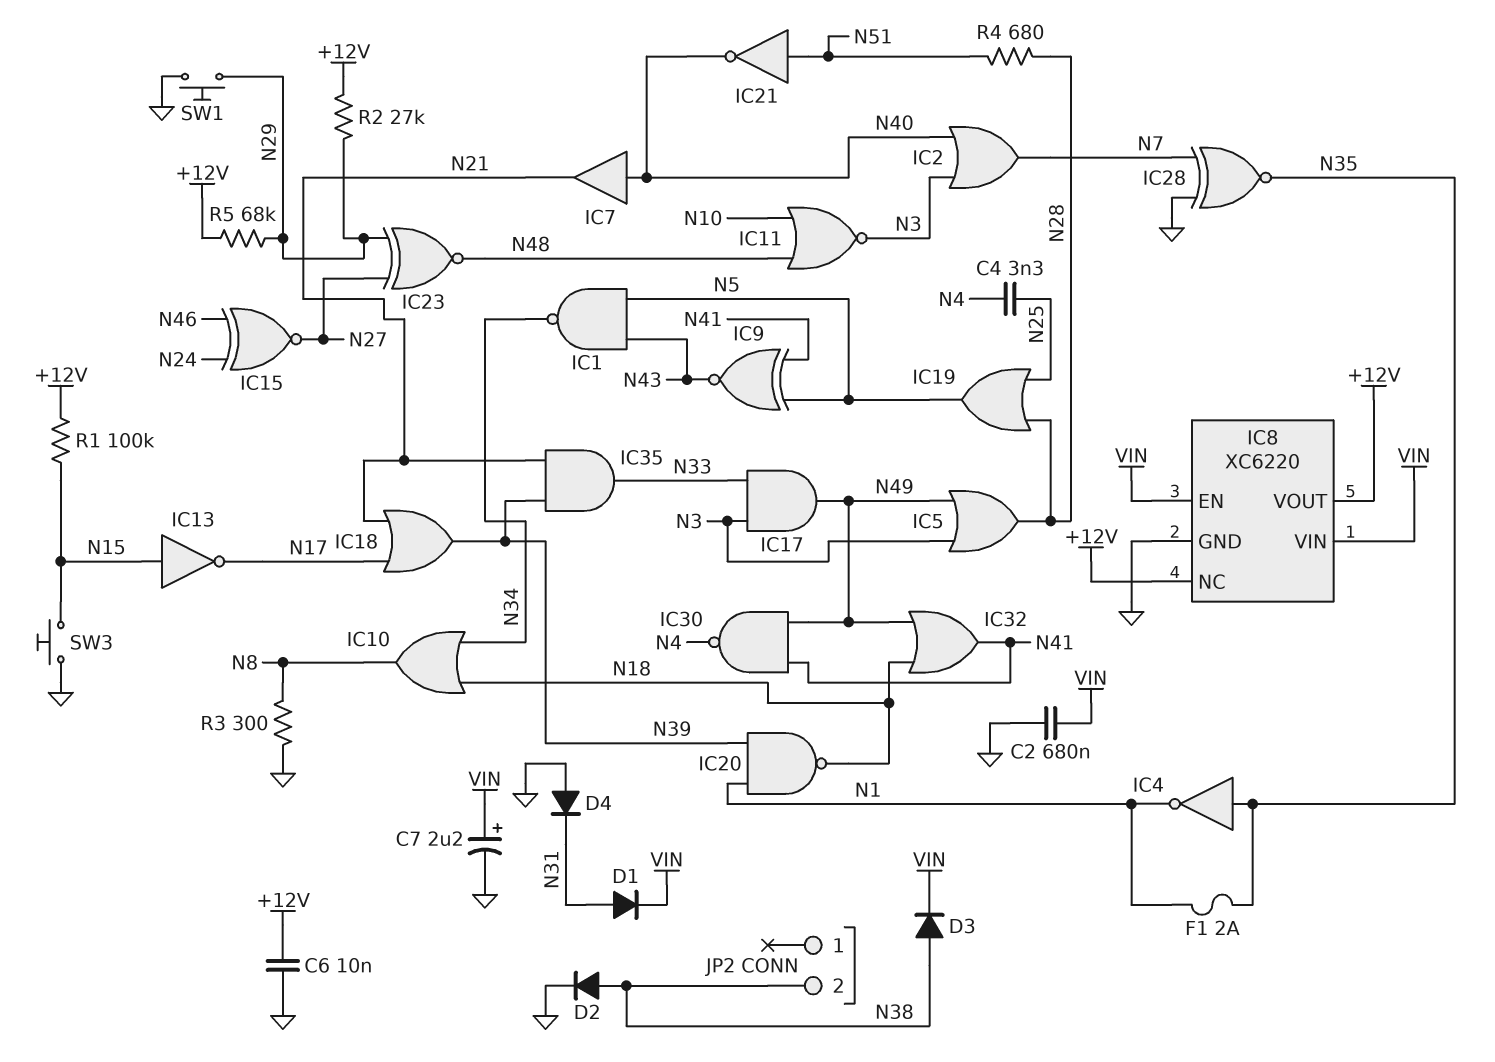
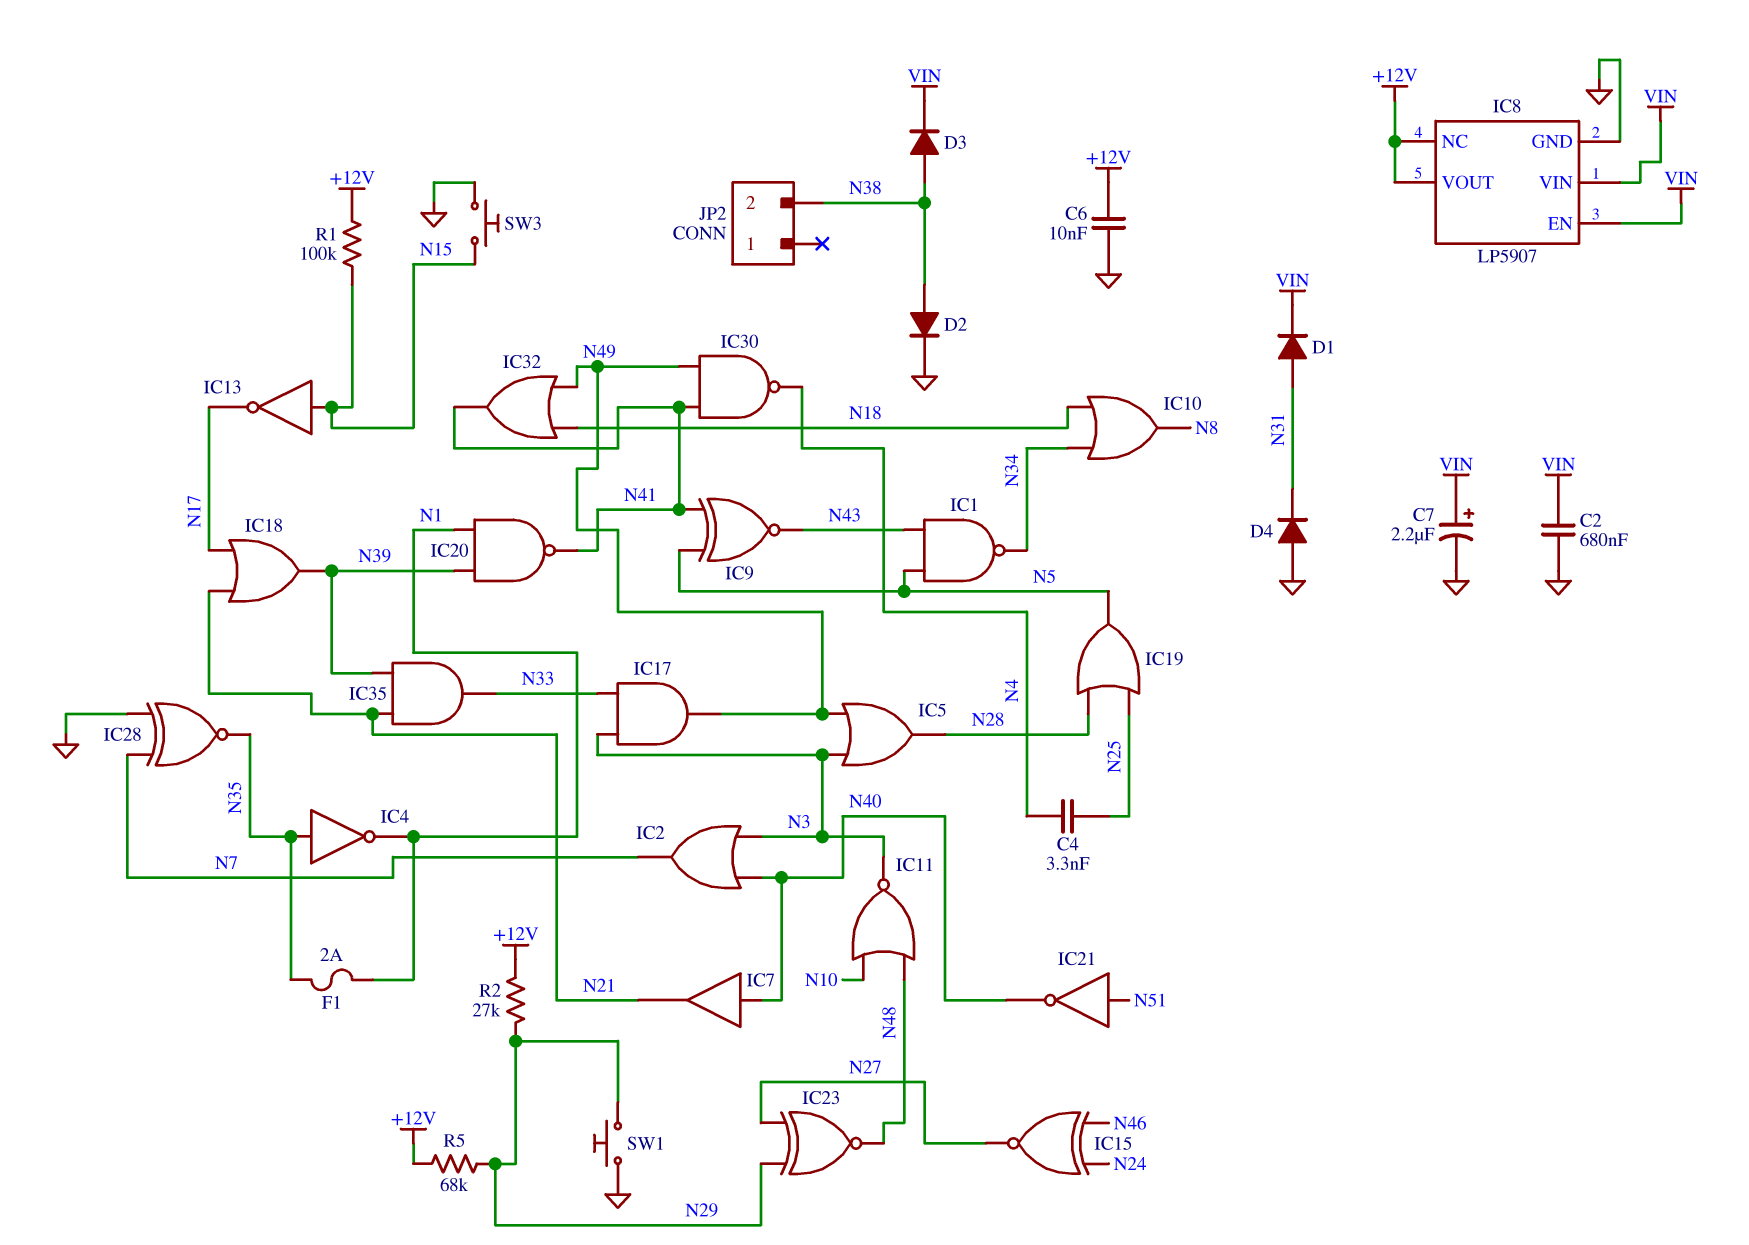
IC8: XC6220 -> LP5907
IC20: NAND (in N1, in N39, out N18) -> NAND (in N1, in N39, out N41)
R3: 300 (GND, N8) -> none
R4: 680 (N28, N51) -> none

